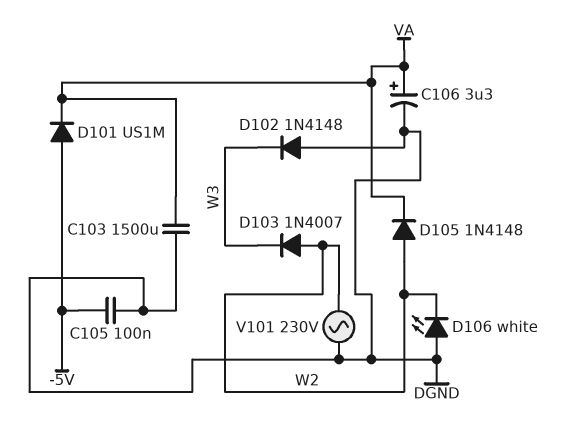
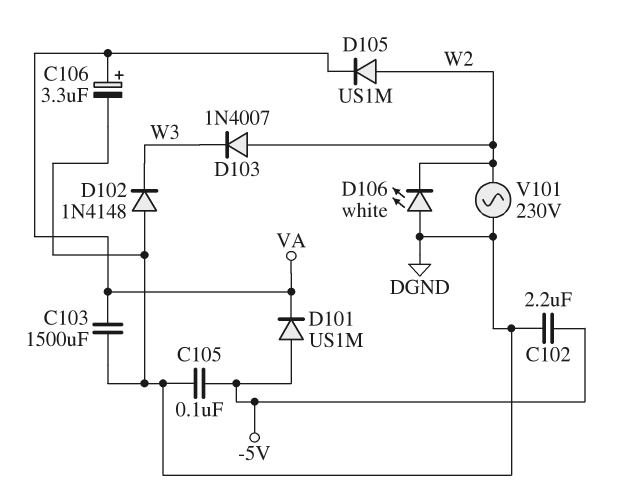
C102: none -> 2.2uF (-5V, DGND)
D105: diode 1N4148 (A W2, K VA) -> diode US1M (A W2, K VA)

